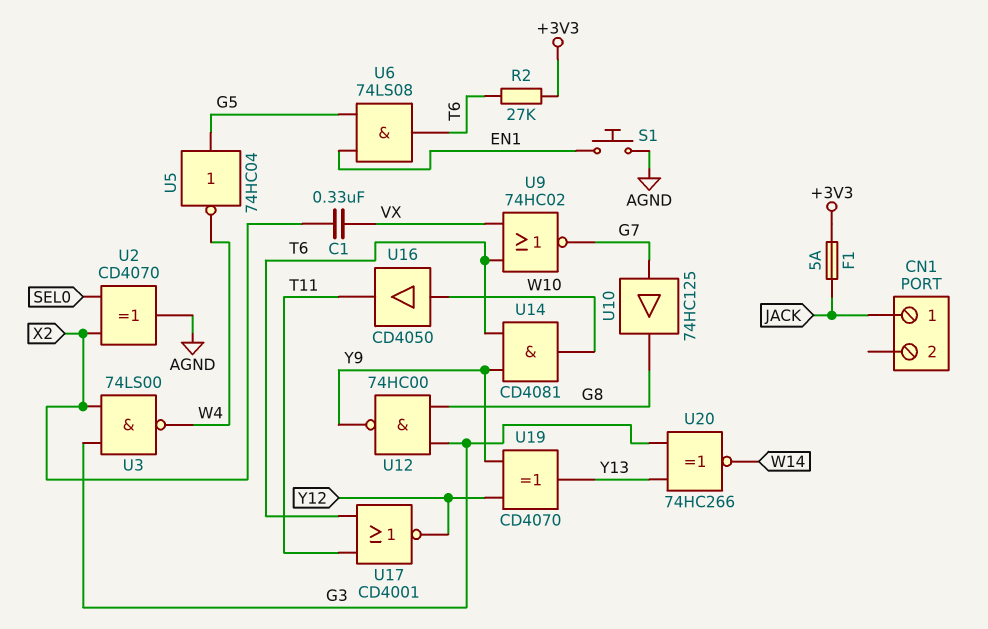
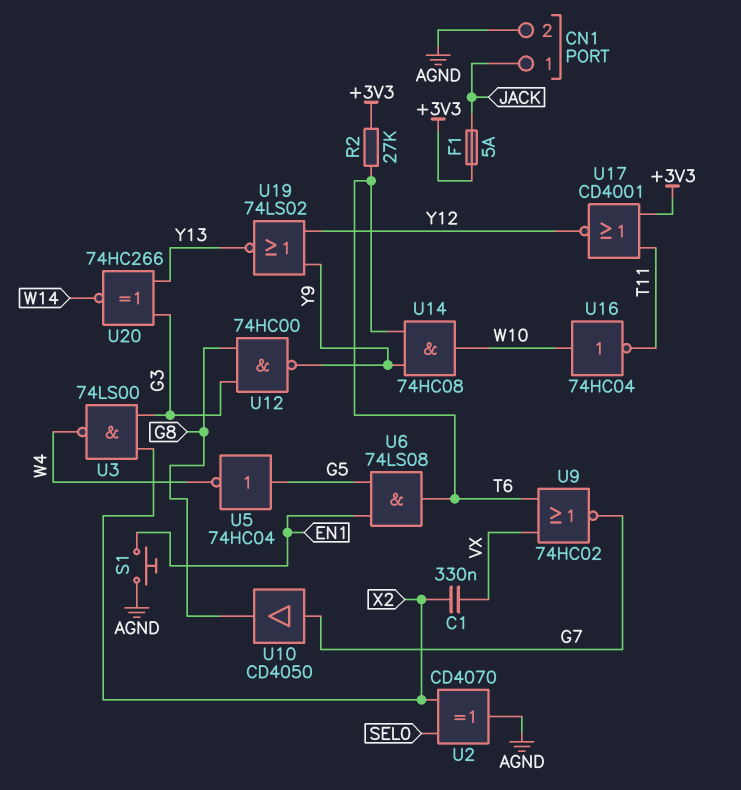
CN1 pin 2: none -> AGND
U10: buffer 74HC125 (in G7, out G8) -> buffer CD4050 (in G7, out G8)
U14: AND CD4081 (in T6, in Y9, out W10) -> AND 74HC08 (in T6, in Y9, out W10)
U16: buffer CD4050 (in W10, out T11) -> NOT 74HC04 (in W10, out T11)
U17: NOR CD4001 (in T6, in T11, out Y12) -> NOR CD4001 (in +3V3, in T11, out Y12)
U19: XOR CD4070 (in Y9, in Y12, out Y13) -> NOR 74LS02 (in Y9, in Y12, out Y13)

